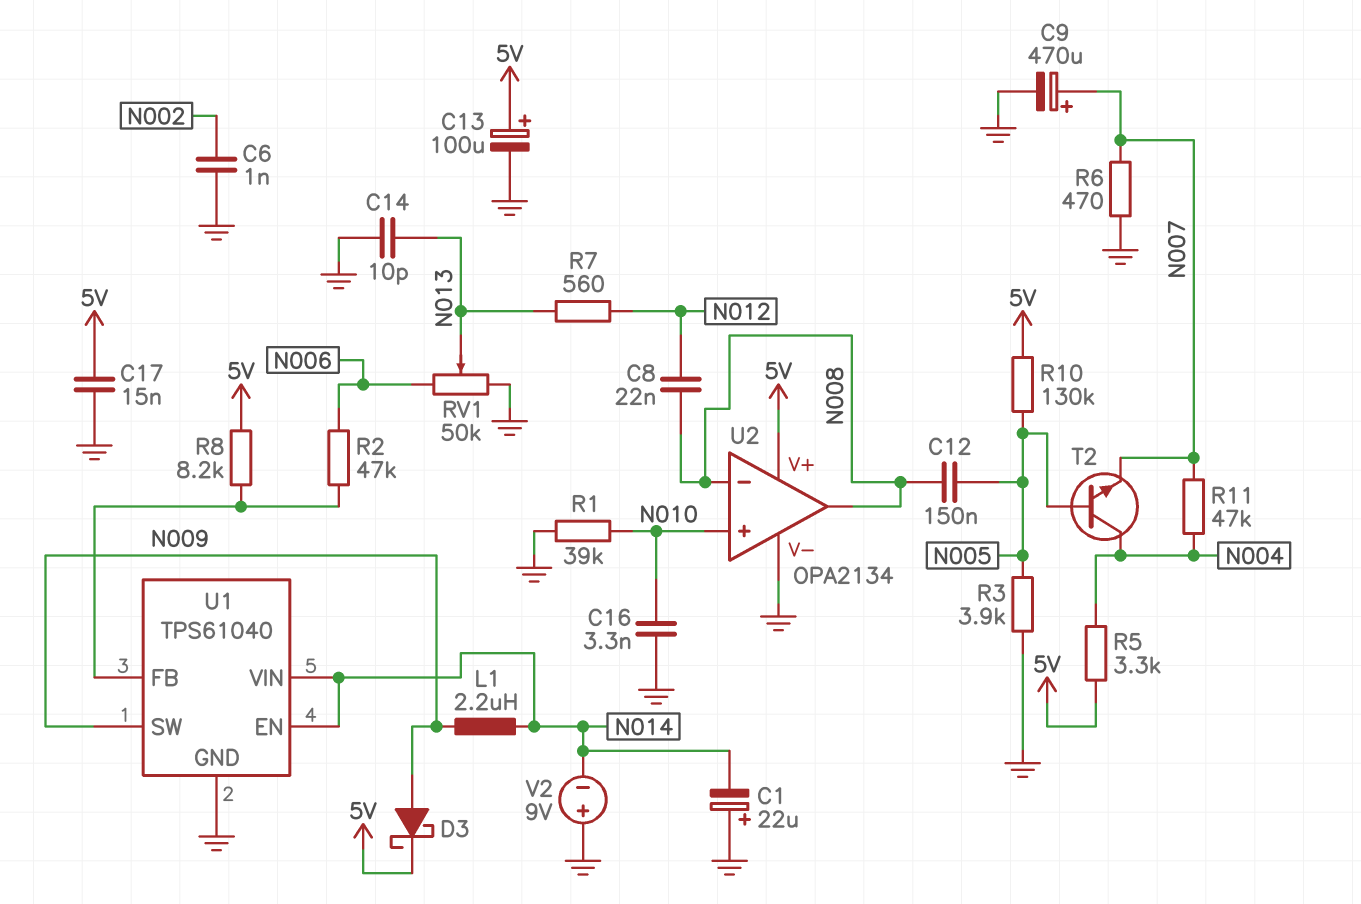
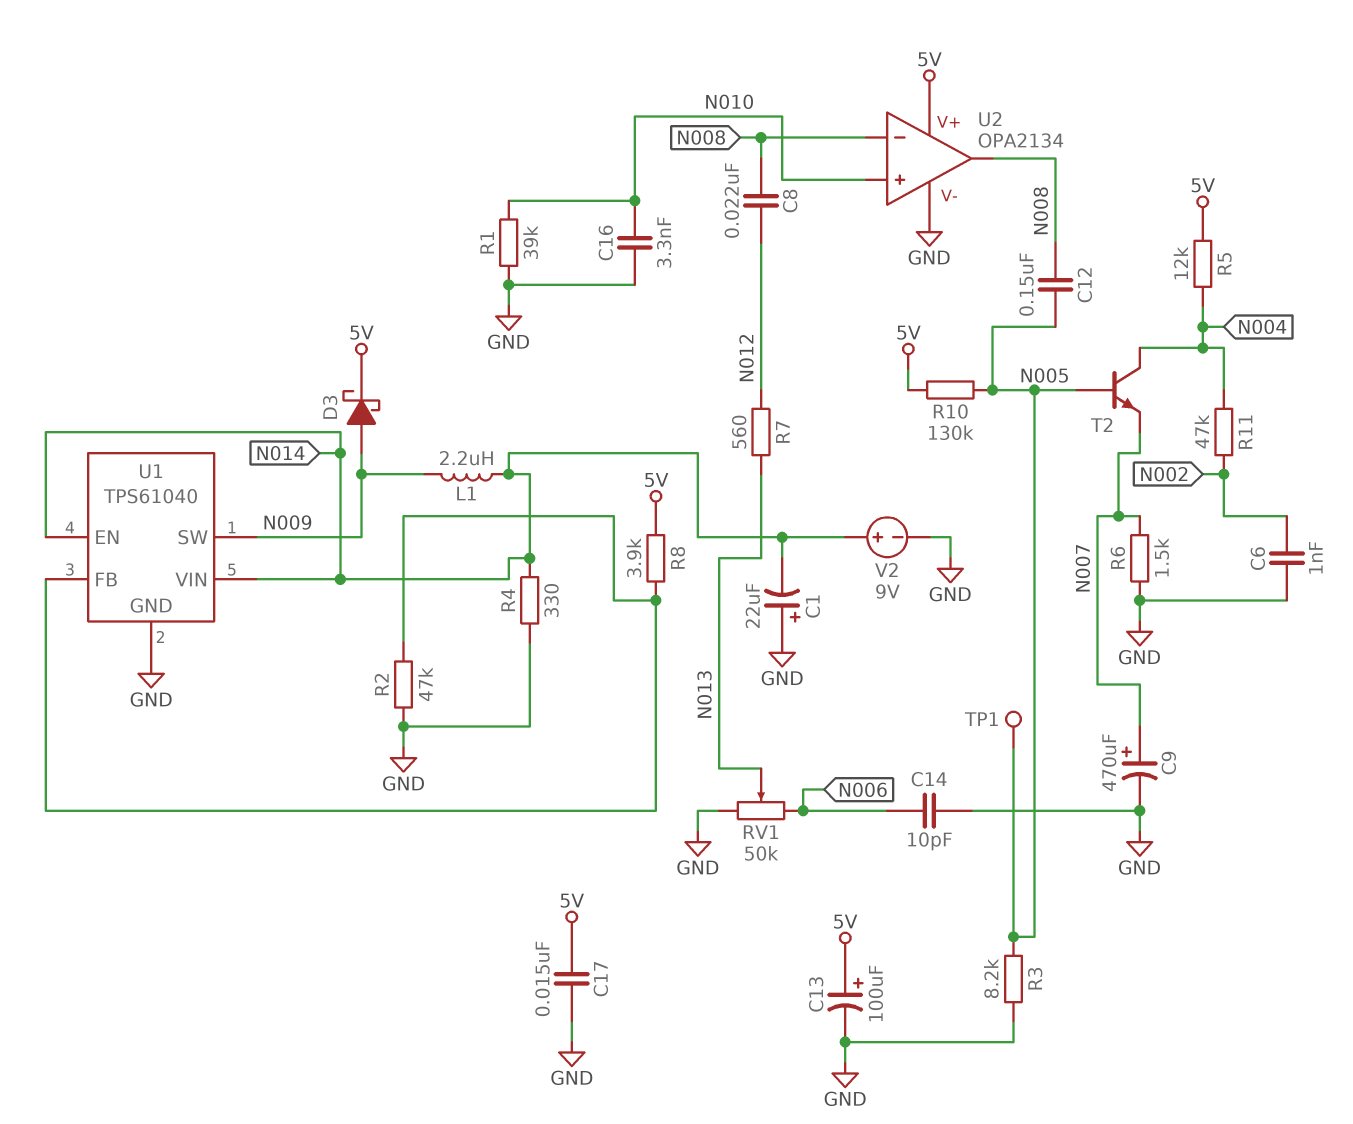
C14: 10pF (GND, N013) -> 10pF (GND, N006)
R2: 47k (N006, U1/FB) -> 47k (GND, U1/FB)
R3: 3.9k (GND, N005) -> 8.2k (GND, N005)
R4: none -> 330 (GND, N014)
R5: 3.3k (5V, N004) -> 12k (5V, N004)
R6: 470 (GND, N007) -> 1.5k (GND, N007)
R8: 8.2k (5V, U1/FB) -> 3.9k (5V, U1/FB)
R11: 47k (N004, N007) -> 47k (N002, N004)
TP1: none -> test point (N005)
V2: 9V (plus GND, minus N014) -> 9V (plus N014, minus GND)

